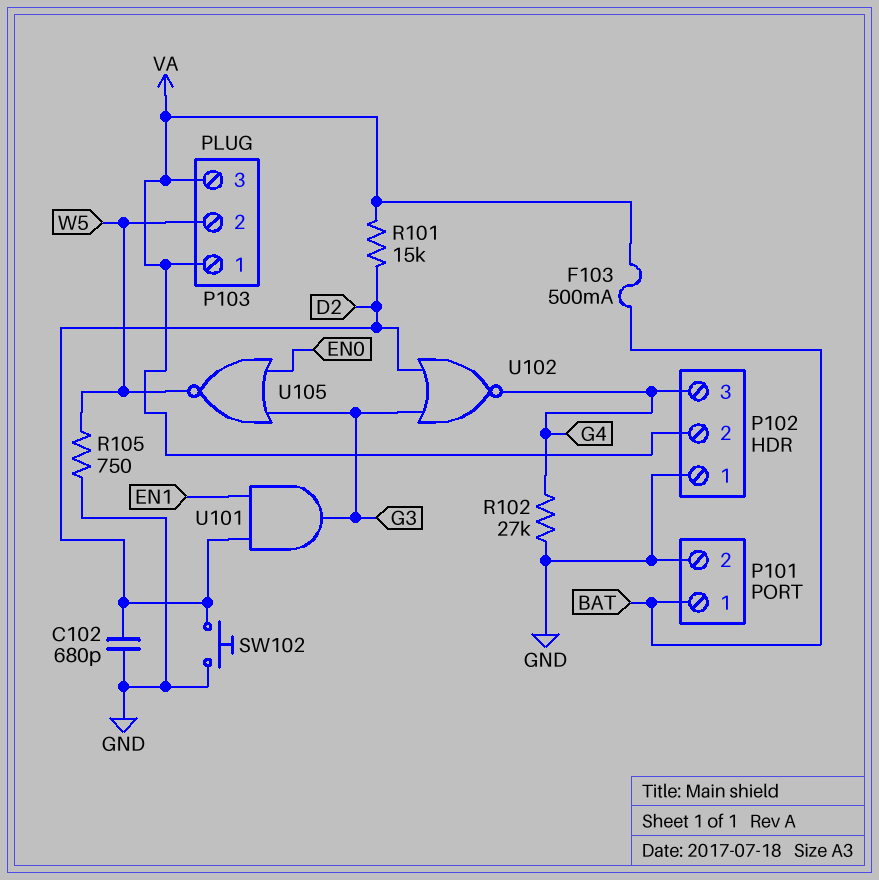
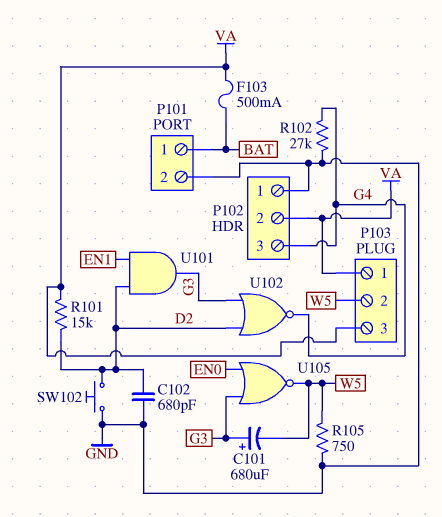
C101: none -> 680uF (plus G3, minus W5)

